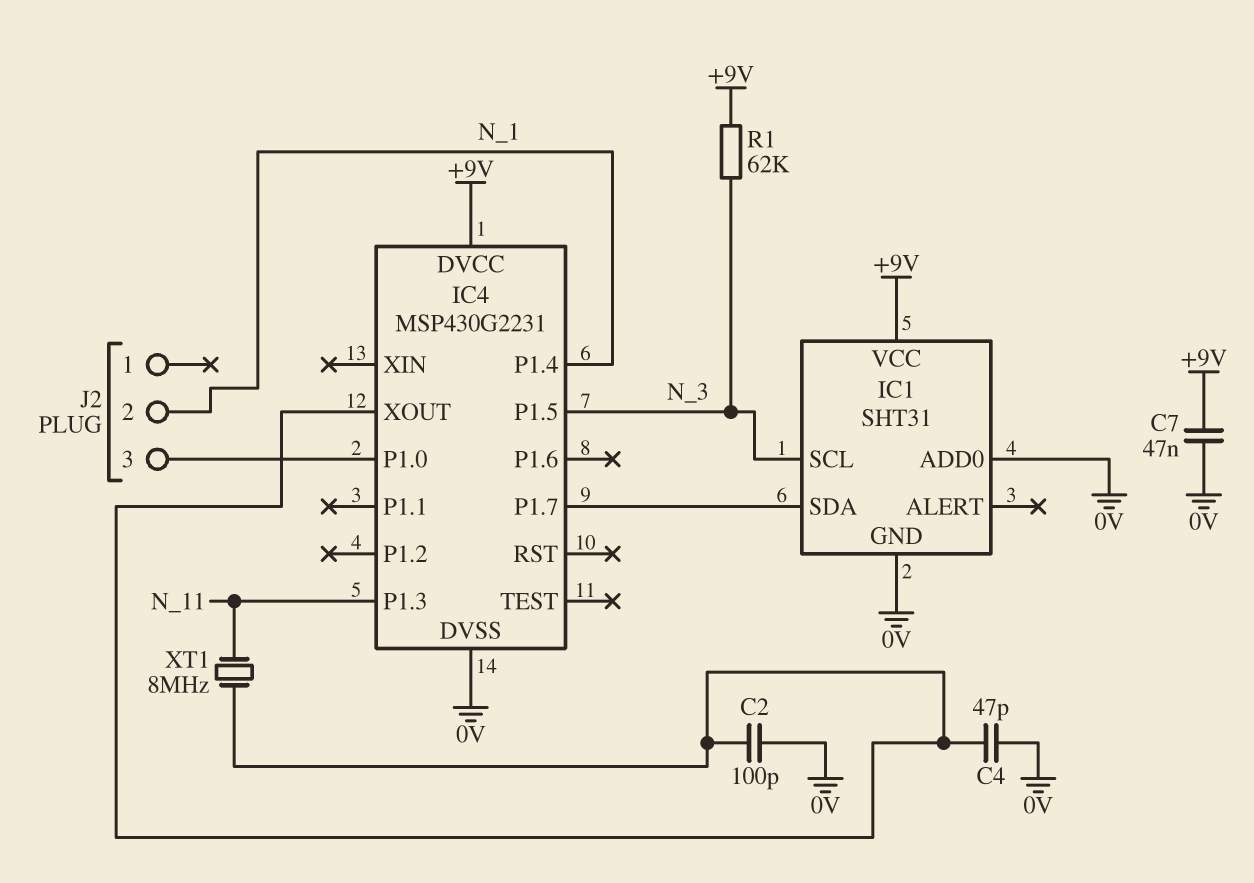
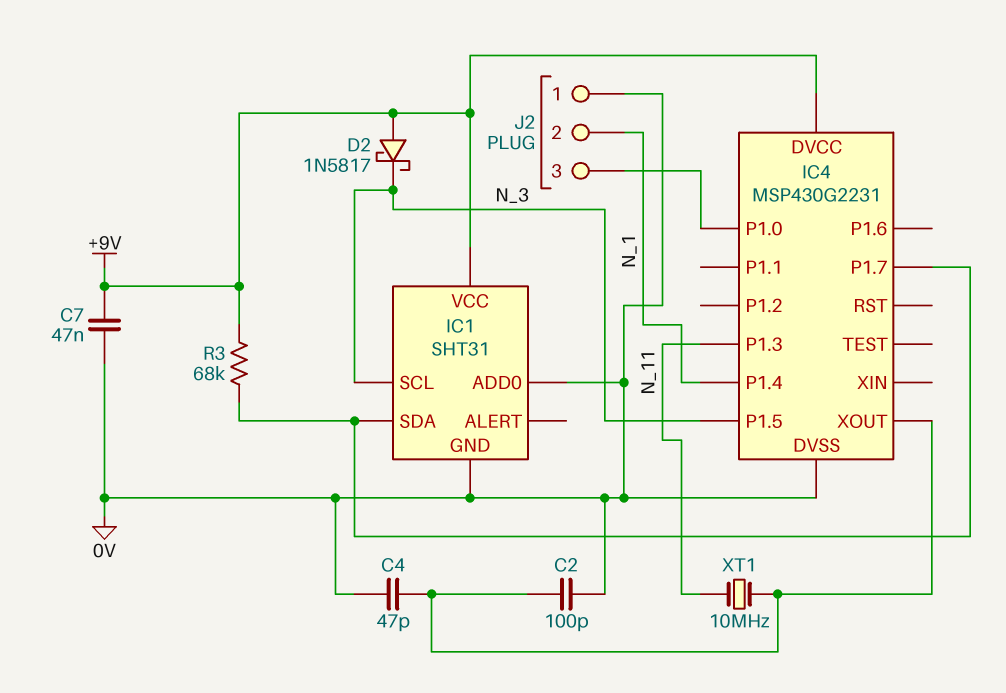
D2: none -> schottky 1N5817 (A +9V, K N_3)
J2 pin 1: none -> 0V
R1: 62k (+9V, N_3) -> none
R3: none -> 68k (+9V, IC1/SDA)
XT1: 8MHz (IC4/XOUT, N_11) -> 10MHz (IC4/XOUT, N_11)

